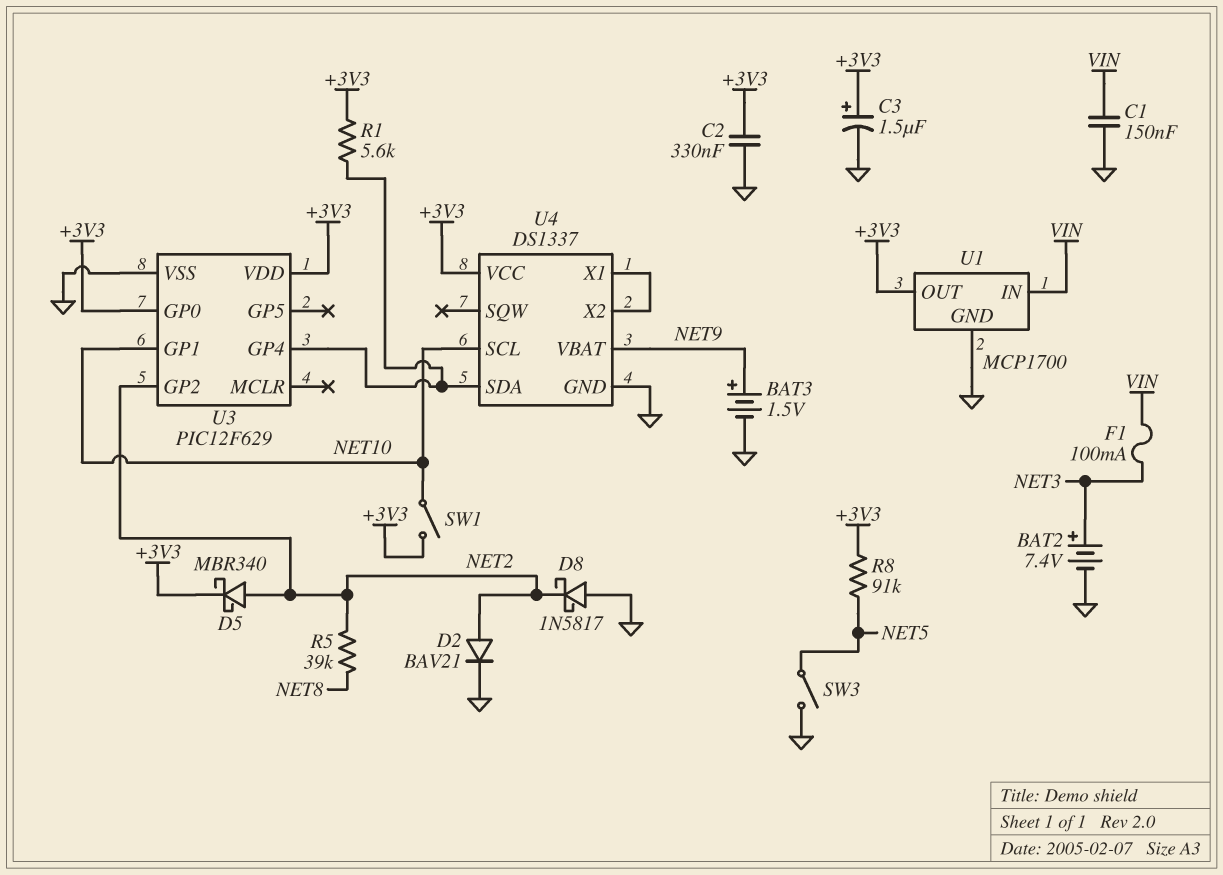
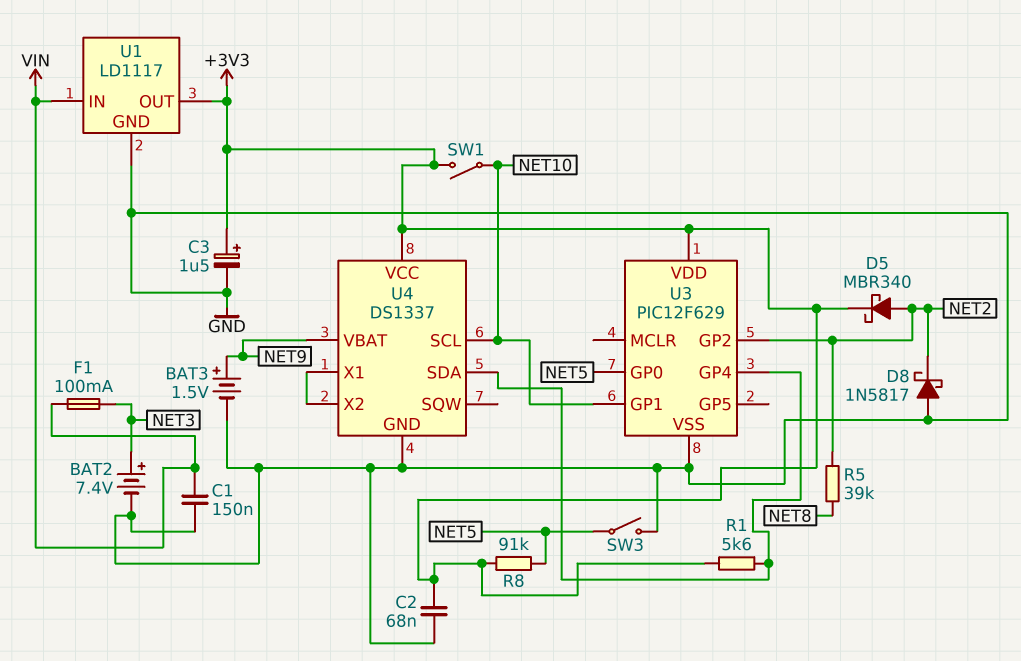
C2: 330nF (+3V3, GND) -> 68nF (+3V3, GND)
D2: diode BAV21 (A NET2, K GND) -> none
U1: MCP1700 -> LD1117
U3 pin GP0: +3V3 -> NET5

